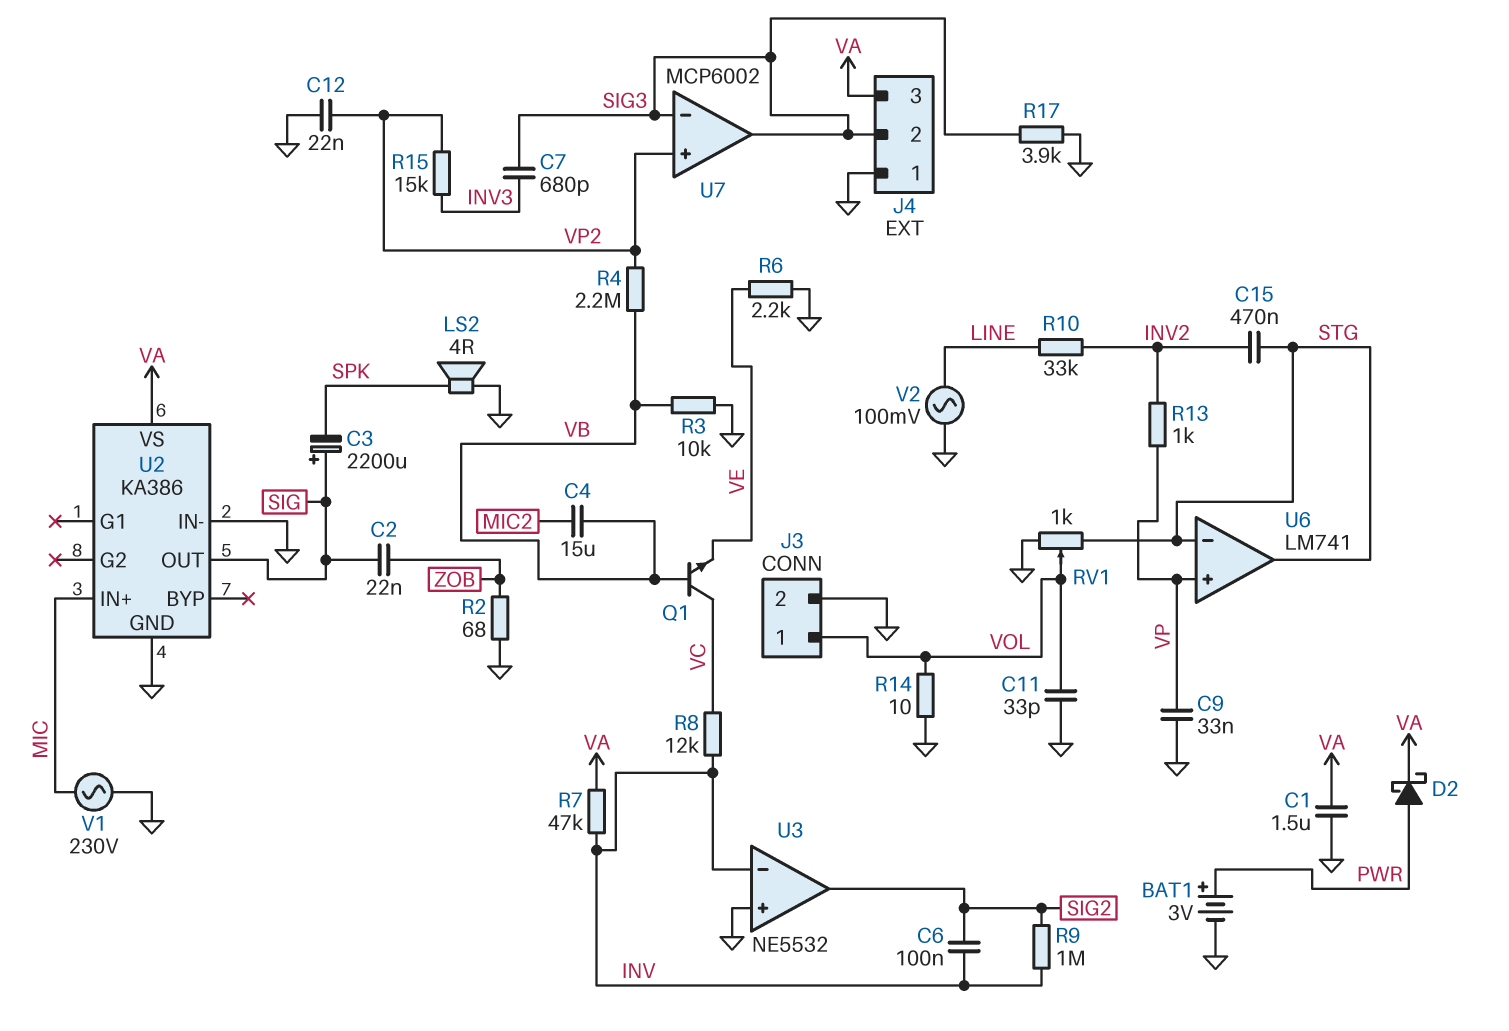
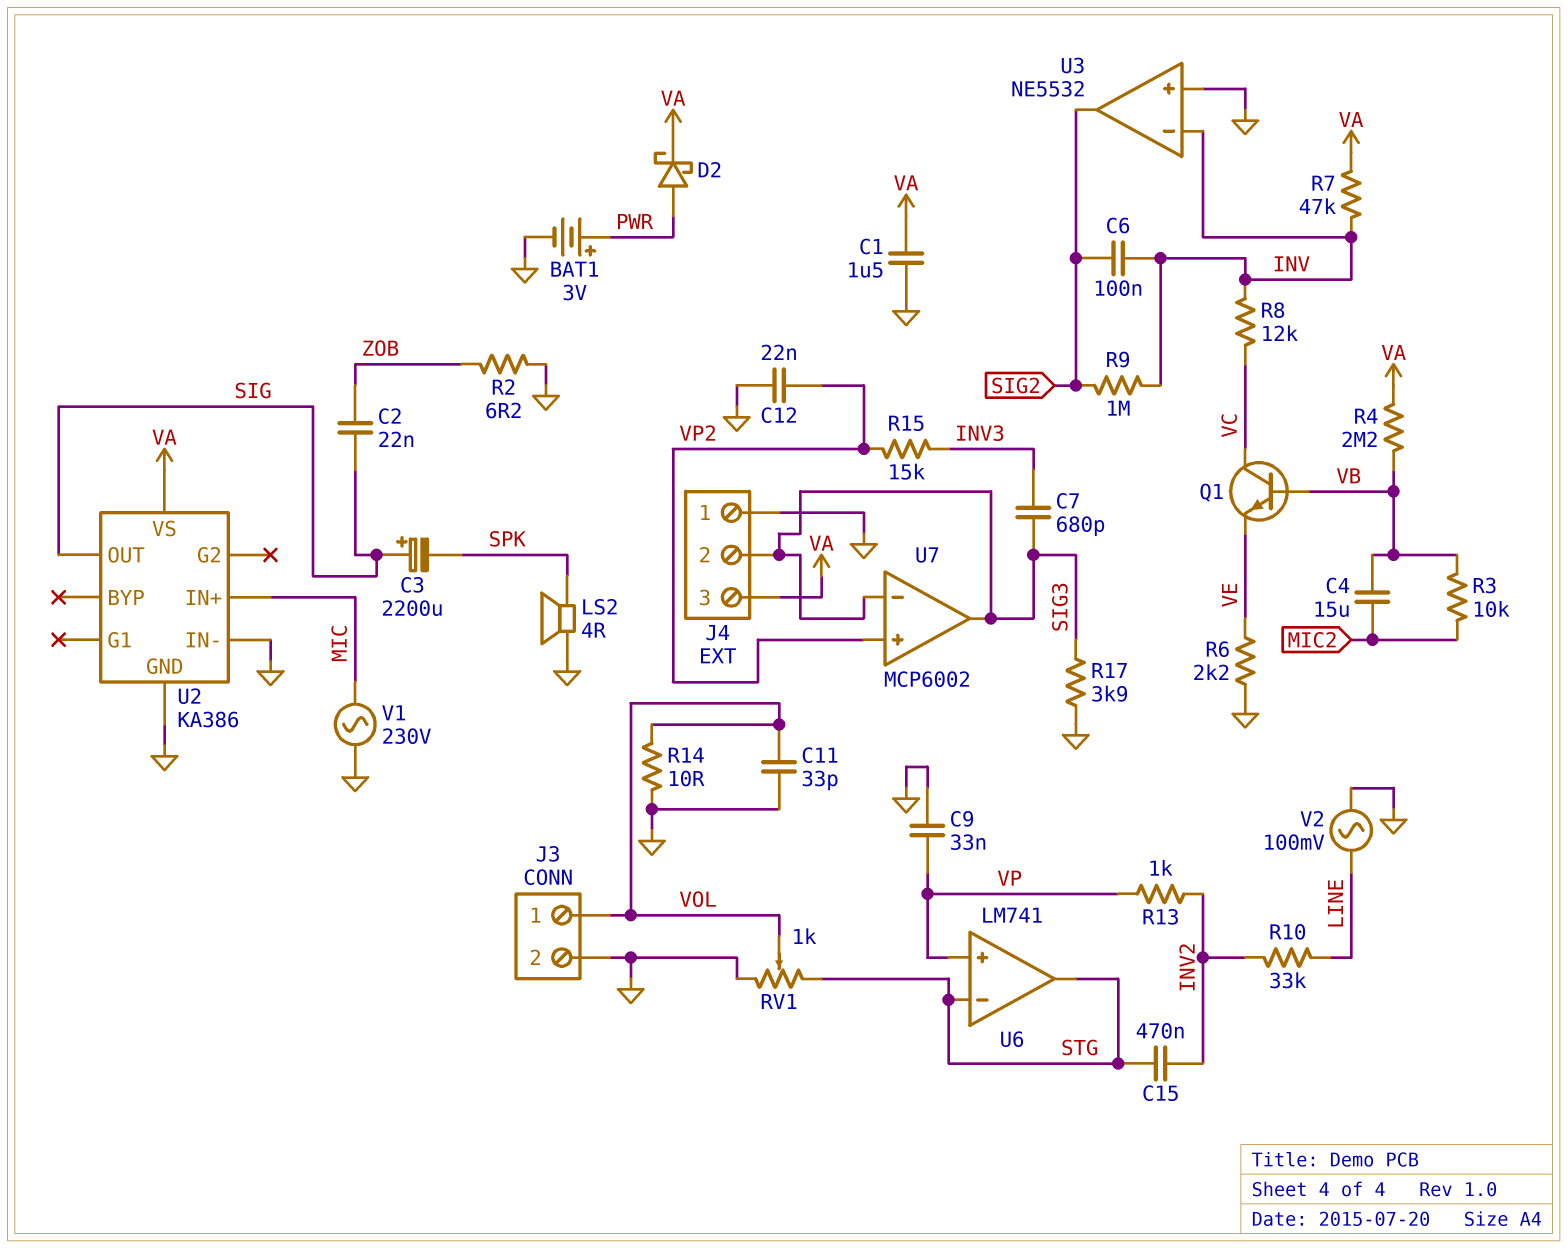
R2: 68 (GND, ZOB) -> 6.2 (GND, ZOB)
R3: 10k (GND, VB) -> 10k (MIC2, VB)
R4: 2.2M (VB, VP2) -> 2.2M (VA, VB)

